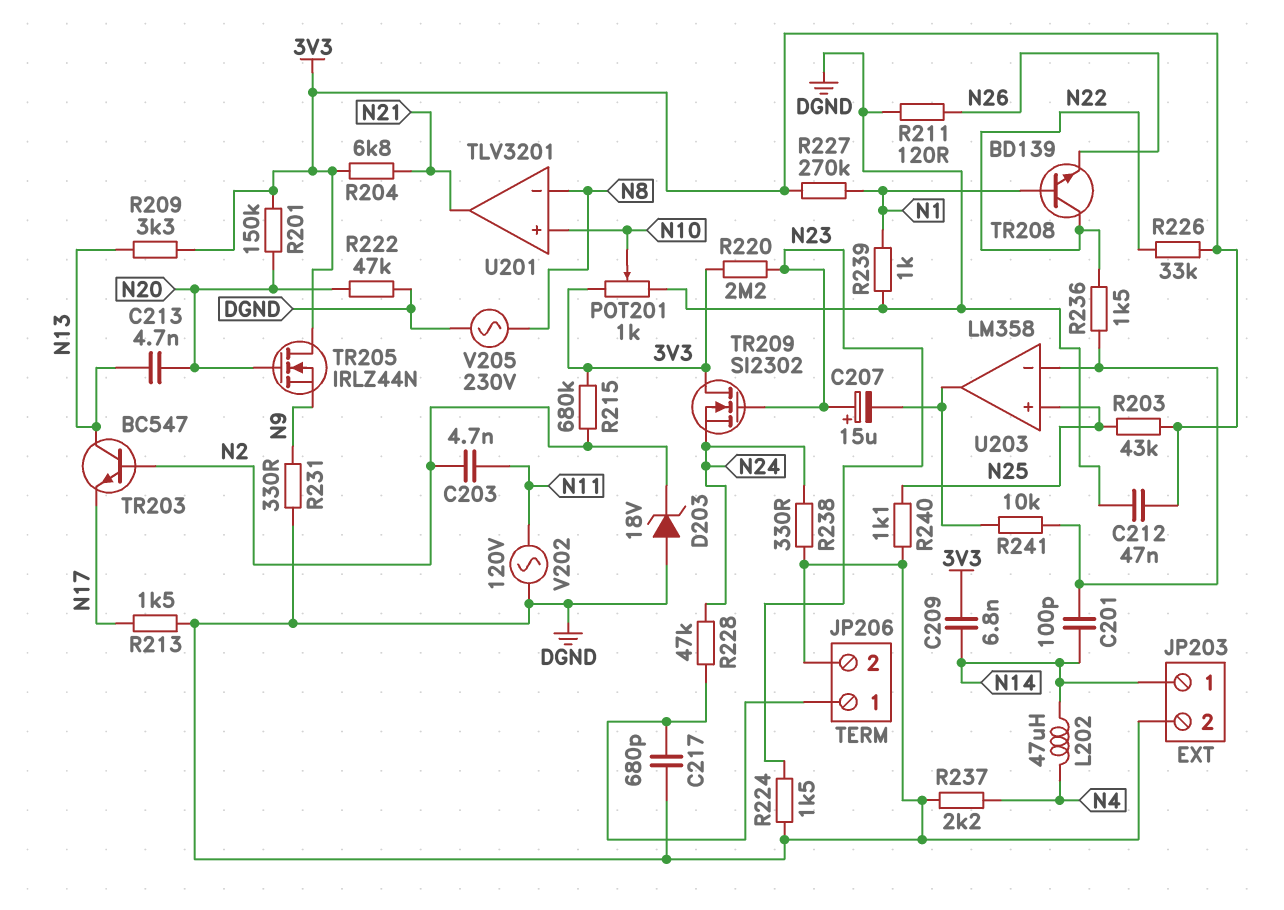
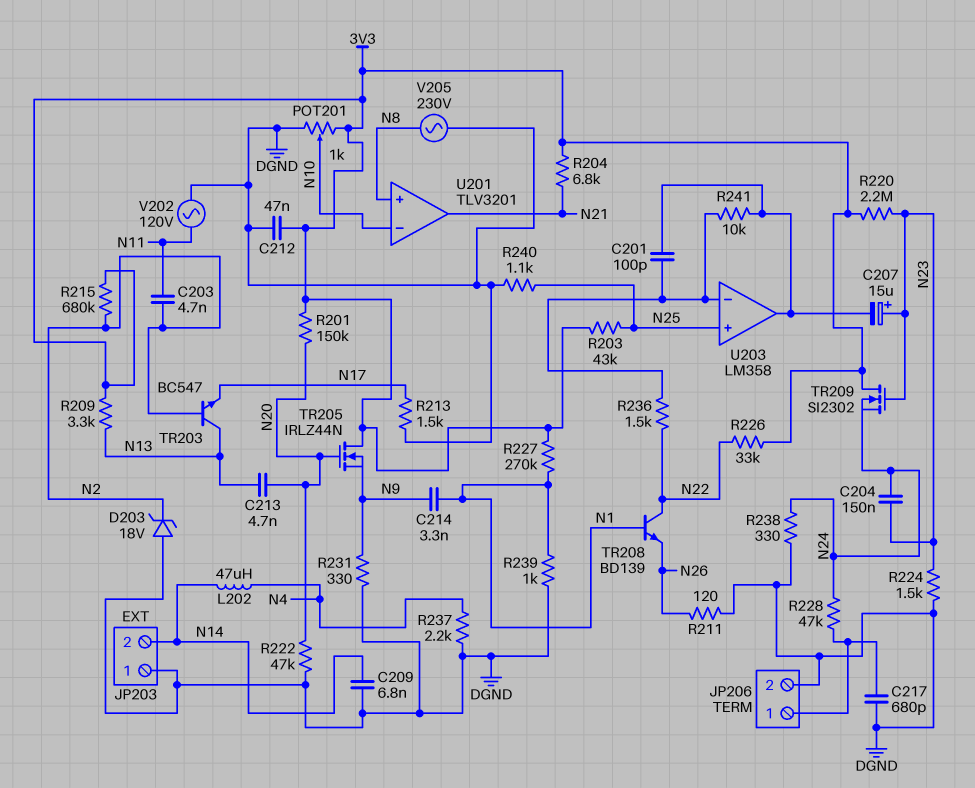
C201: 100pF (N14, U203/in-) -> 100pF (U203/in-, U203/out)
C204: none -> 150nF (N23, N24)
C209: 6.8nF (3V3, N14) -> 6.8nF (DGND, N14)
C214: none -> 3.3nF (N1, N9)
JP203 pin 1: N14 -> DGND
JP203 pin 2: DGND -> N14
U201 pin in+: N10 -> N8
U201 pin in-: N8 -> N10

